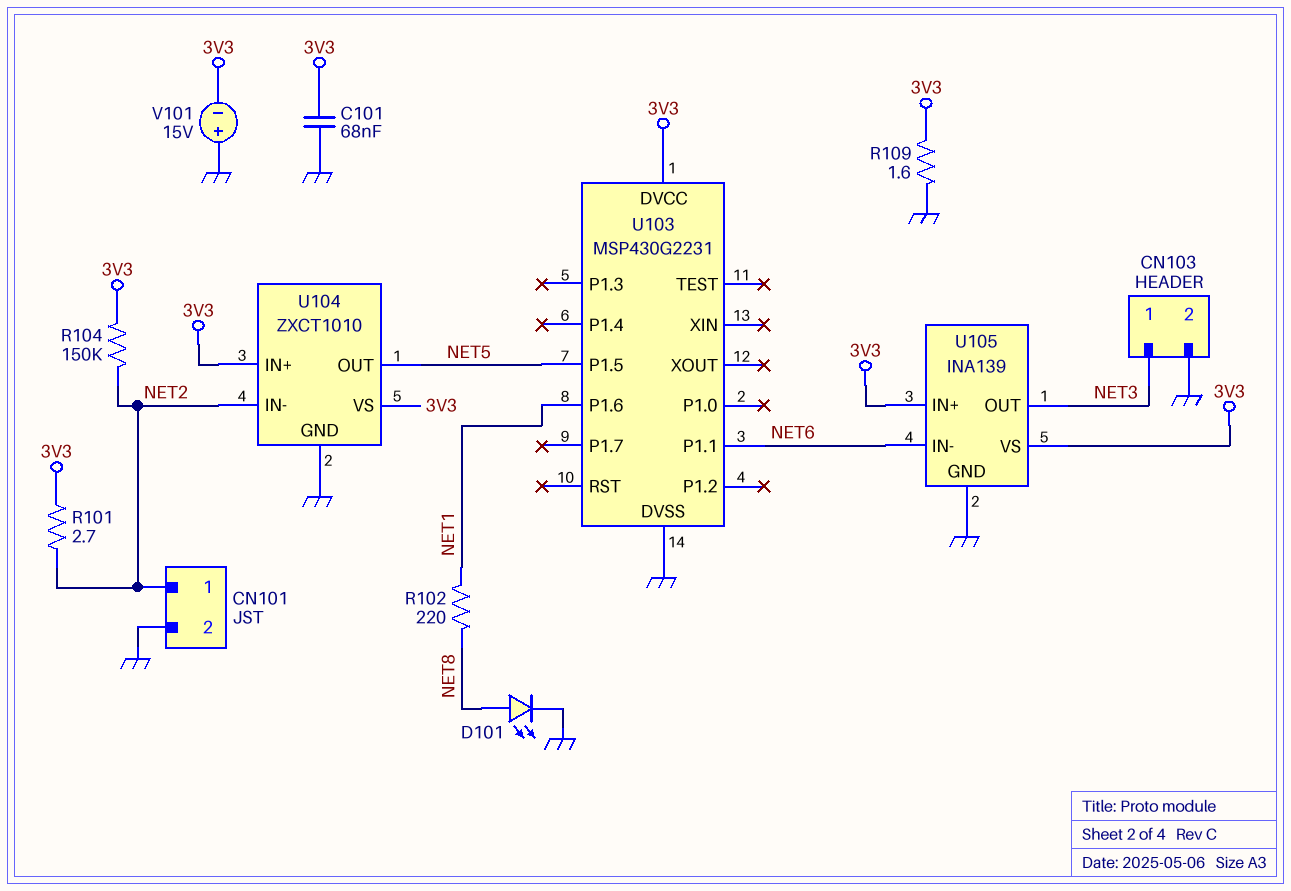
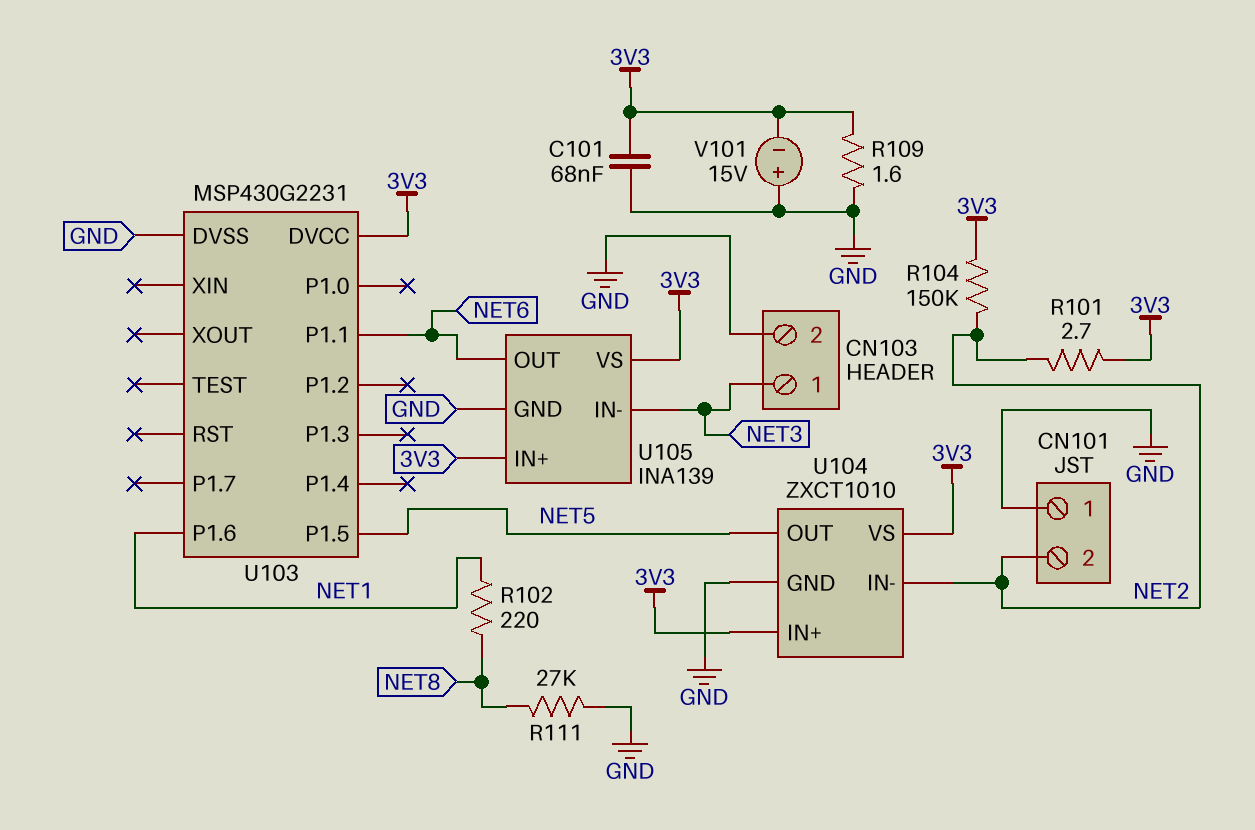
CN101 pin 1: NET2 -> GND
CN101 pin 2: GND -> NET2
D101: LED (A NET8, K GND) -> none
R111: none -> 27k (GND, NET8)
U105 pin IN-: NET6 -> NET3
U105 pin OUT: NET3 -> NET6

